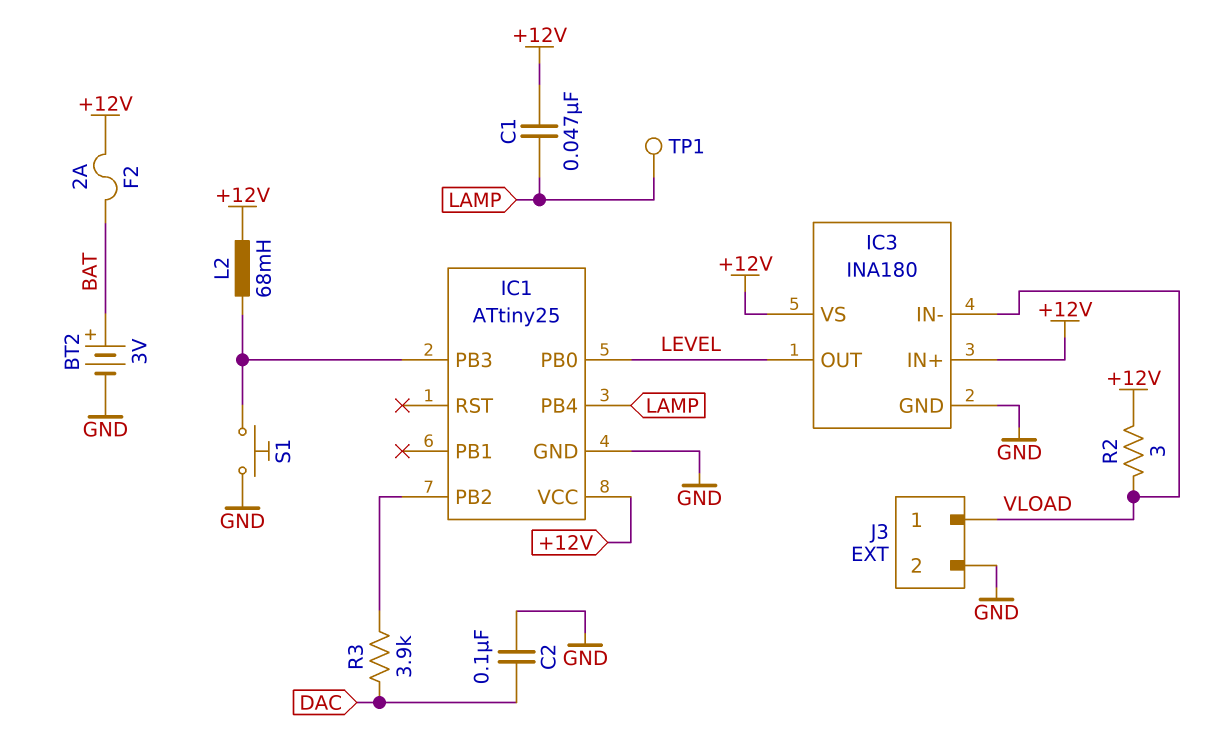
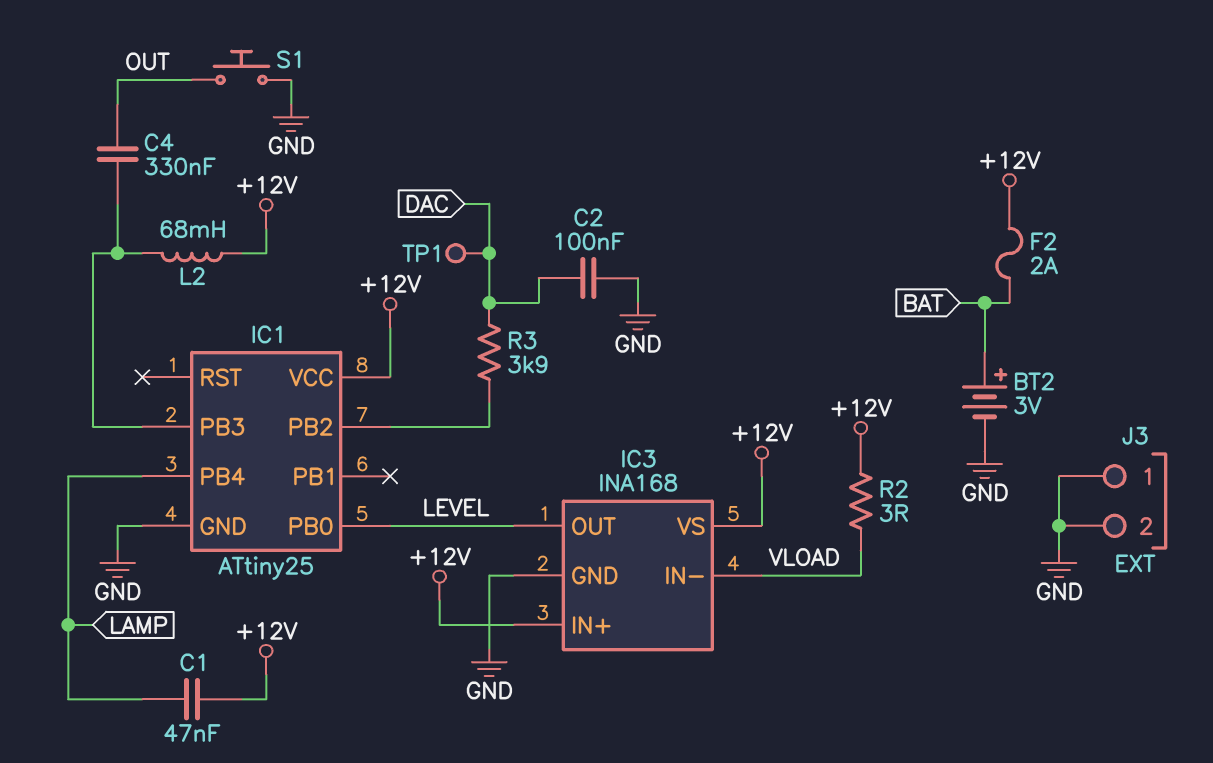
C4: none -> 330nF (IC1/PB3, OUT)
IC3: INA180 -> INA168
J3 pin 1: VLOAD -> GND
S1: button (GND, IC1/PB3) -> button (GND, OUT)
TP1: test point (LAMP) -> test point (DAC)

